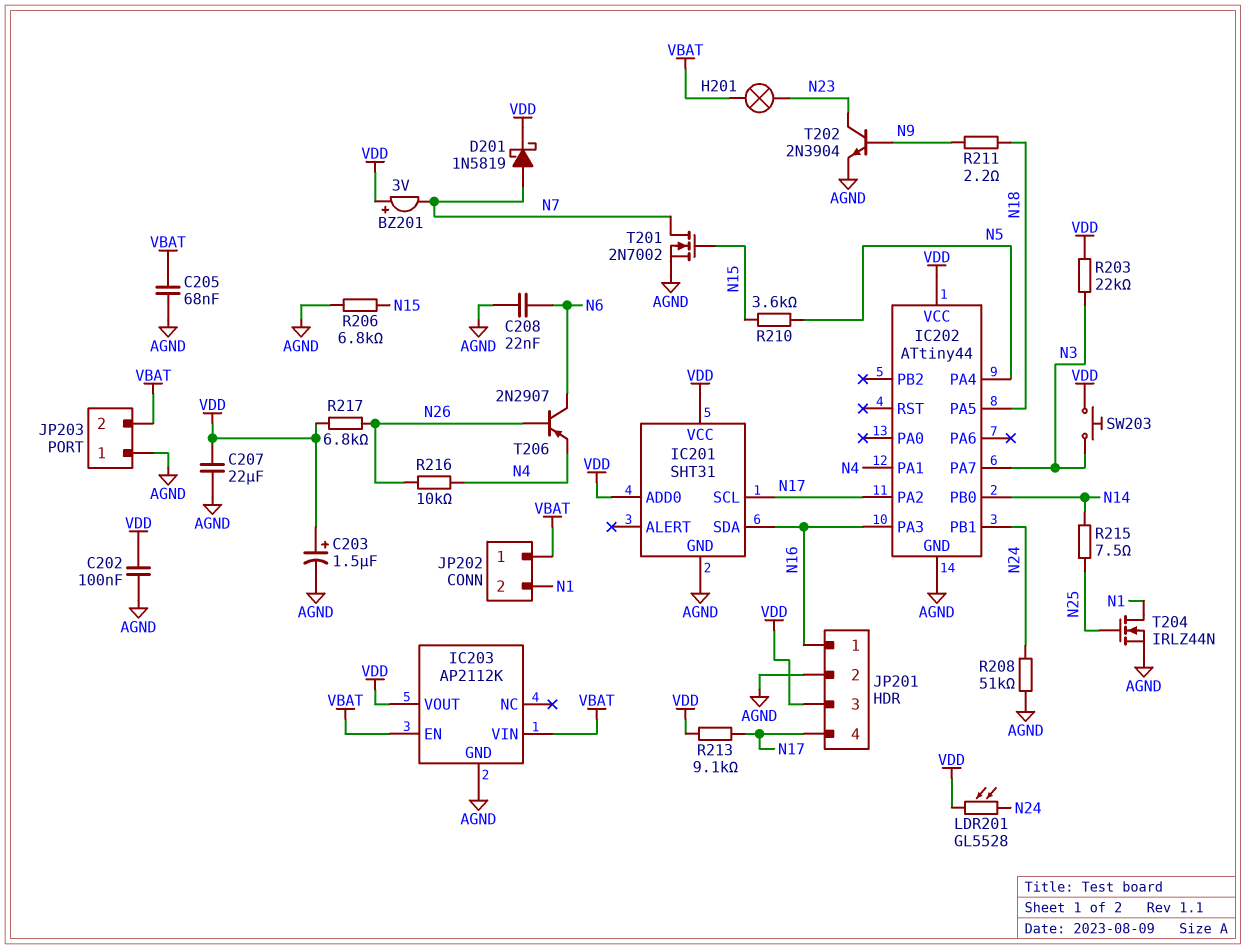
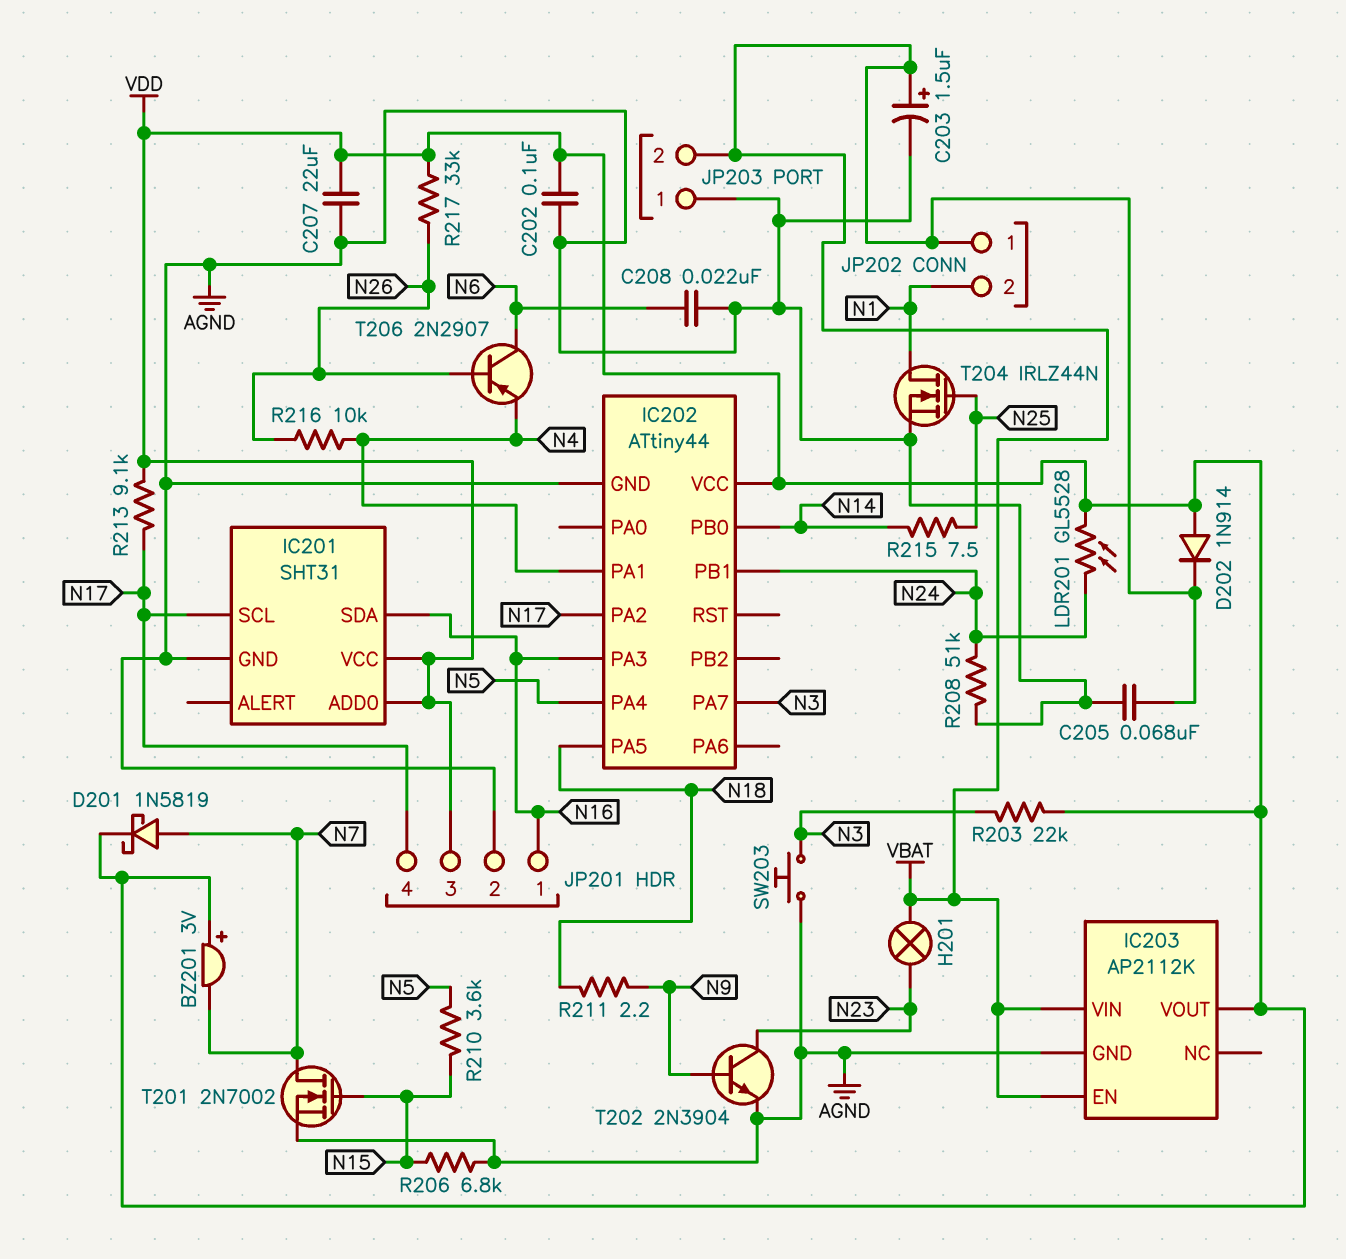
C203: 1.5uF (plus VDD, minus AGND) -> 1.5uF (plus VBAT, minus AGND)
D202: none -> diode 1N914 (A VDD, K VBAT)
R217: 6.8k (N26, VDD) -> 33k (N26, VDD)
SW203: button (N3, VDD) -> button (AGND, N3)

